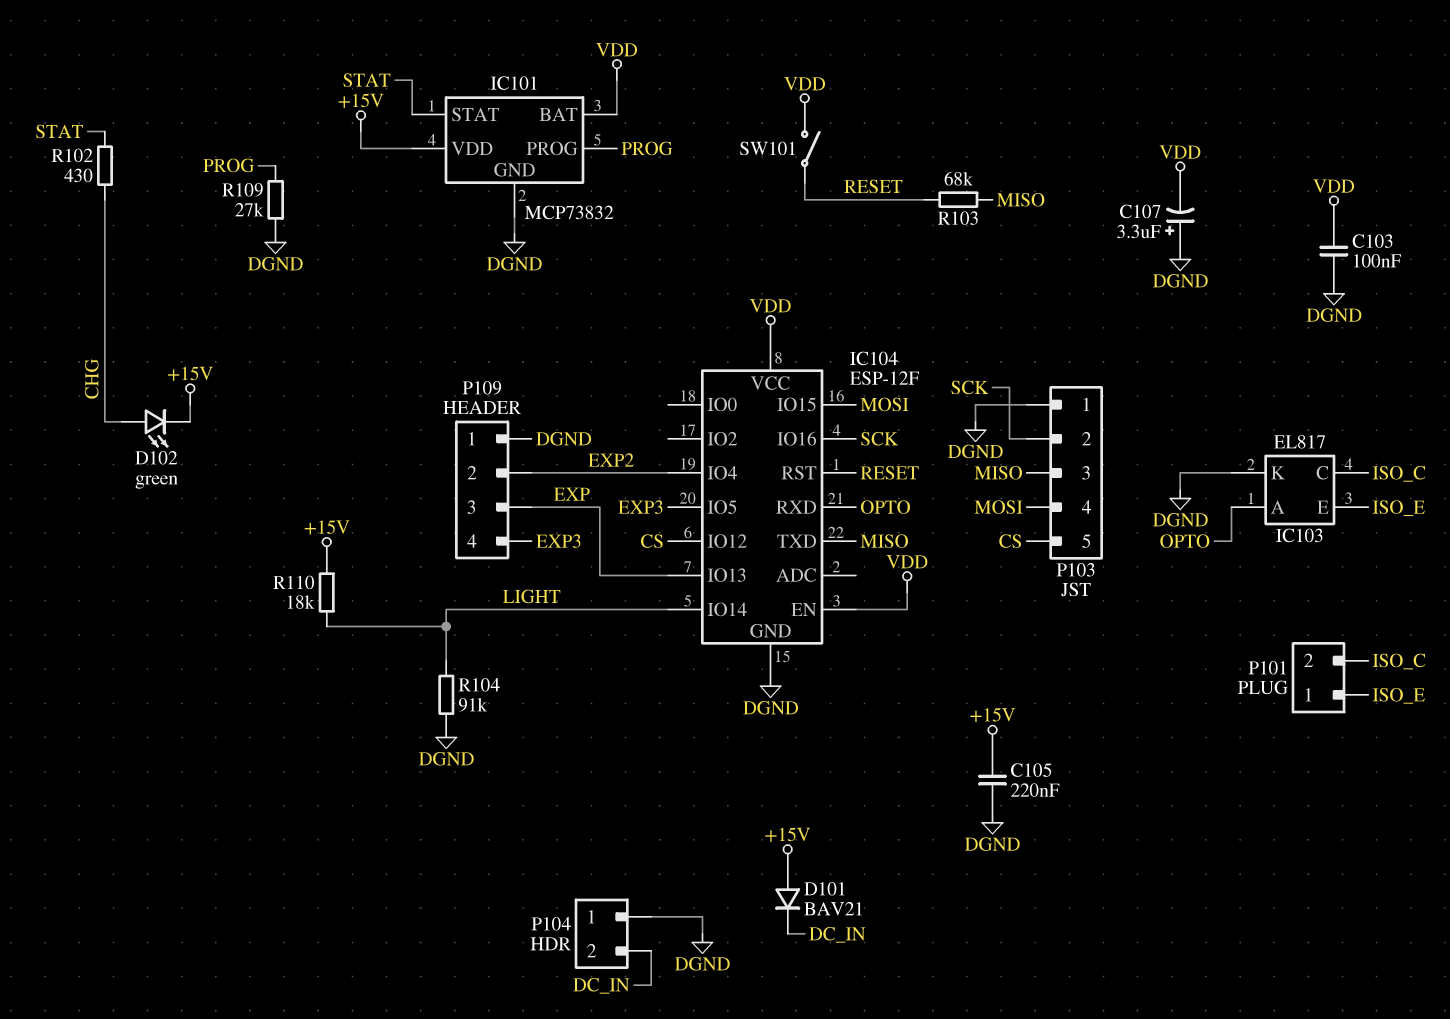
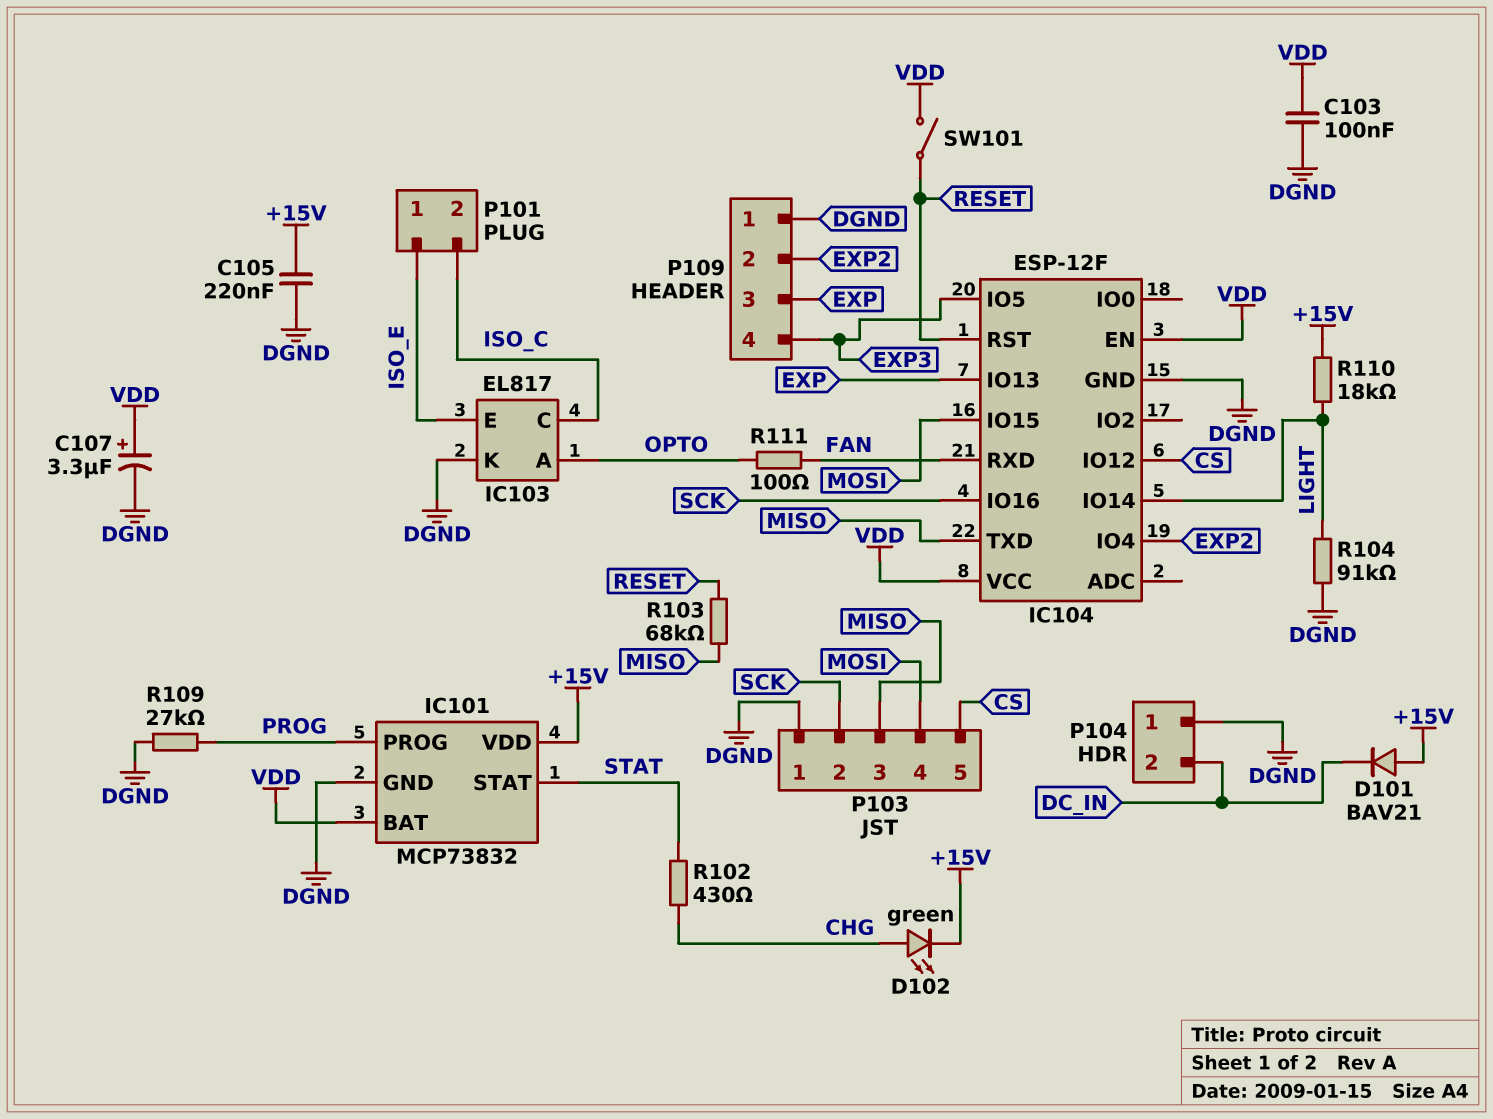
C107: 3.3uF (plus DGND, minus VDD) -> 3.3uF (plus VDD, minus DGND)
IC104 pin RXD: OPTO -> FAN
R111: none -> 100 (FAN, OPTO)

